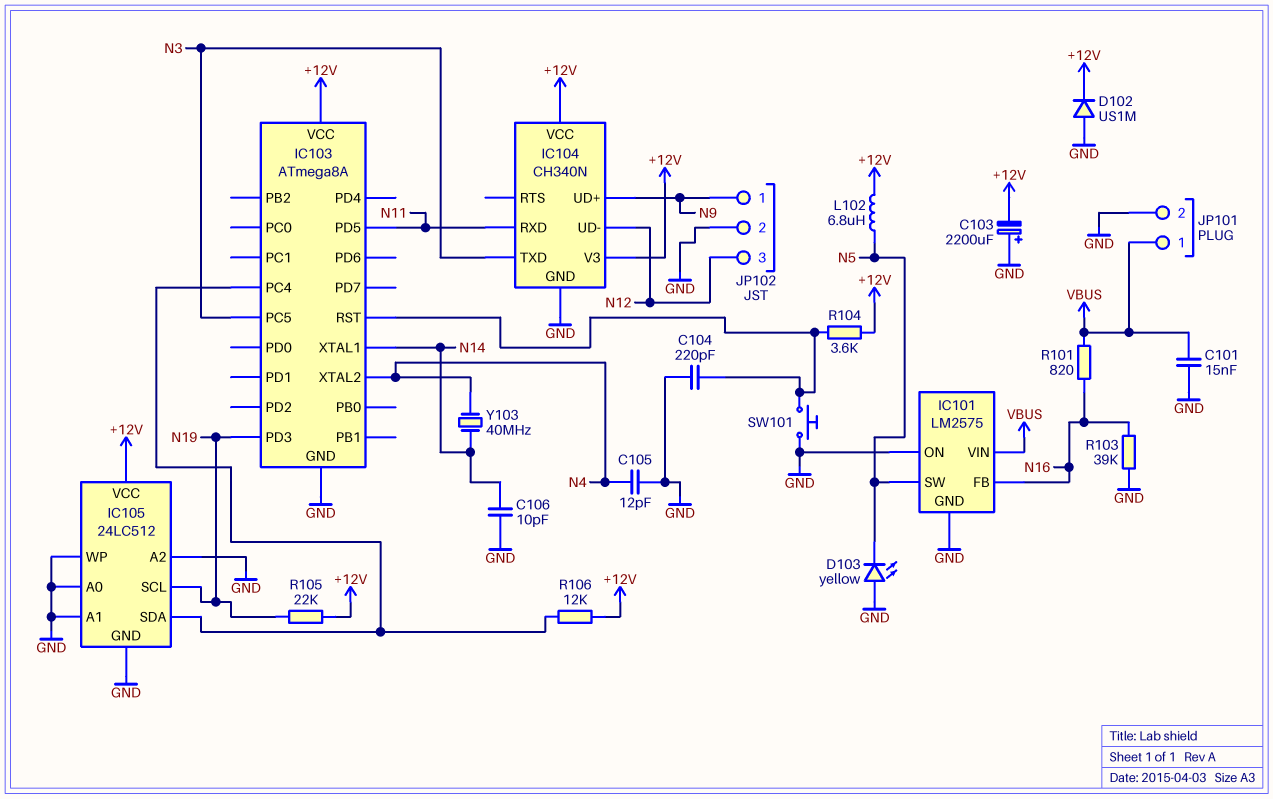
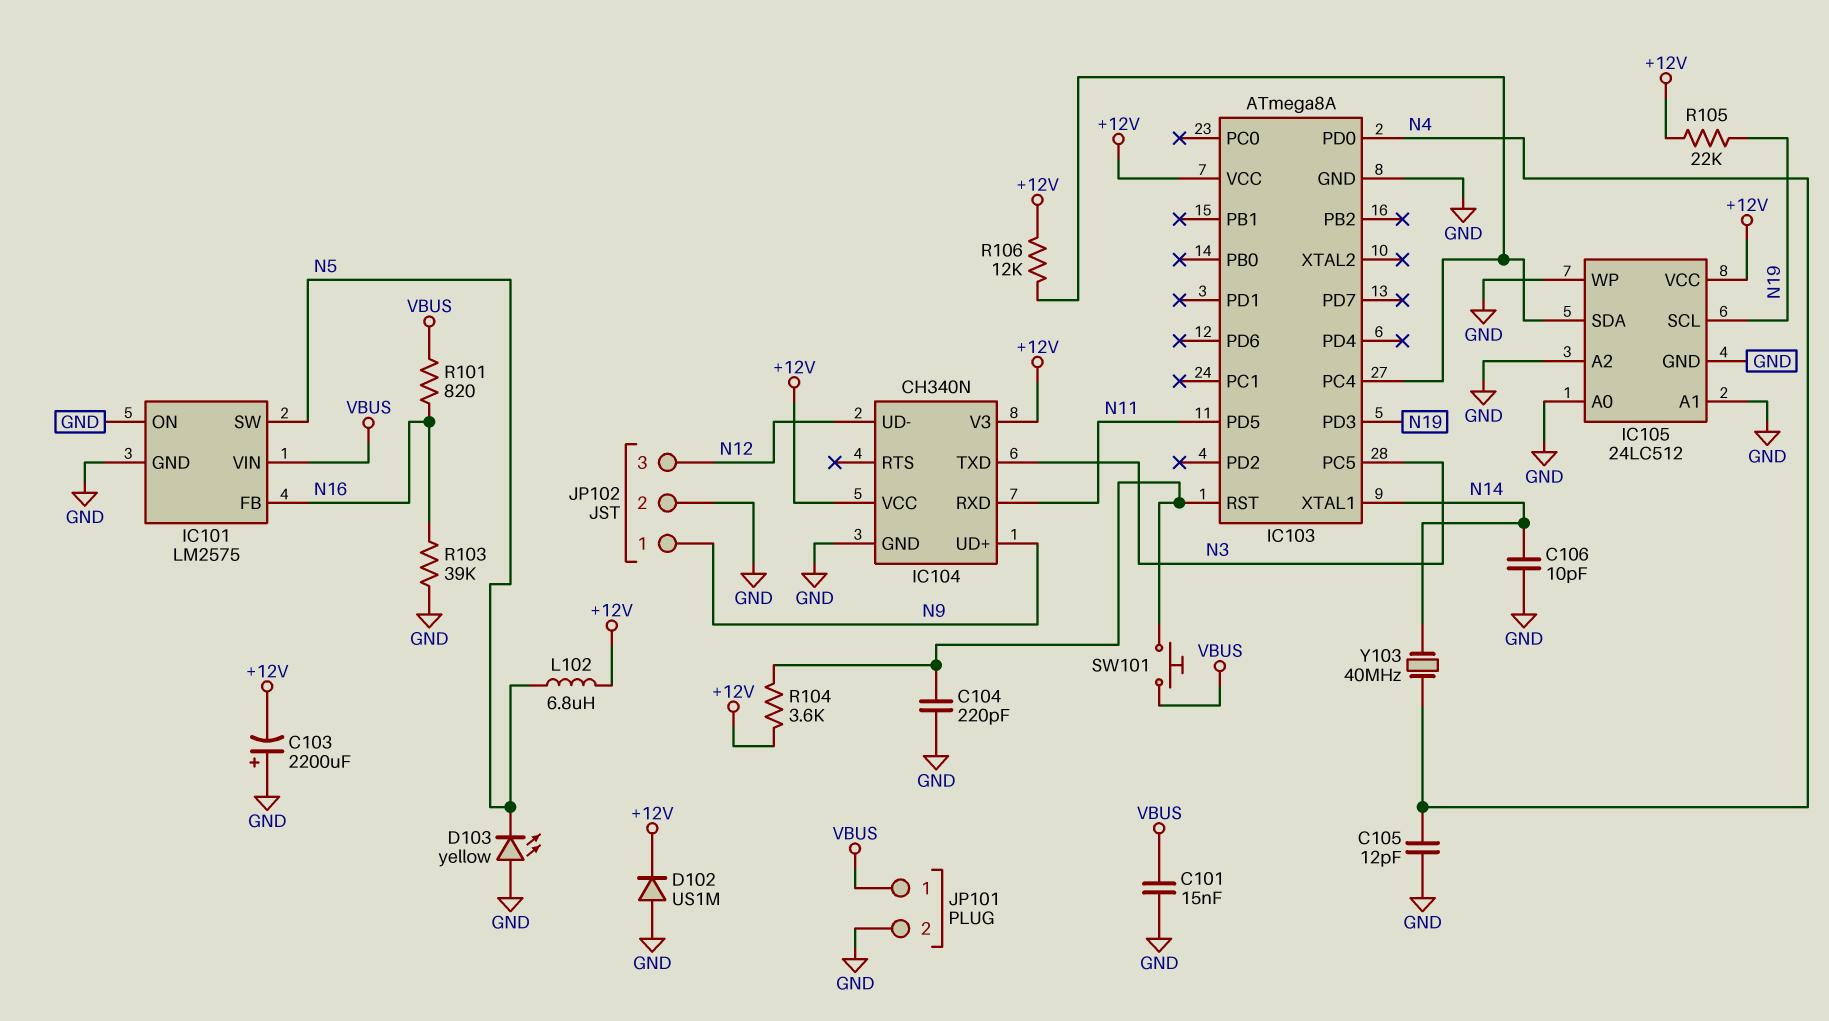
IC103 pin PD0: none -> N4
IC103 pin XTAL2: N4 -> none
SW101: button (GND, IC103/RST) -> button (IC103/RST, VBUS)

